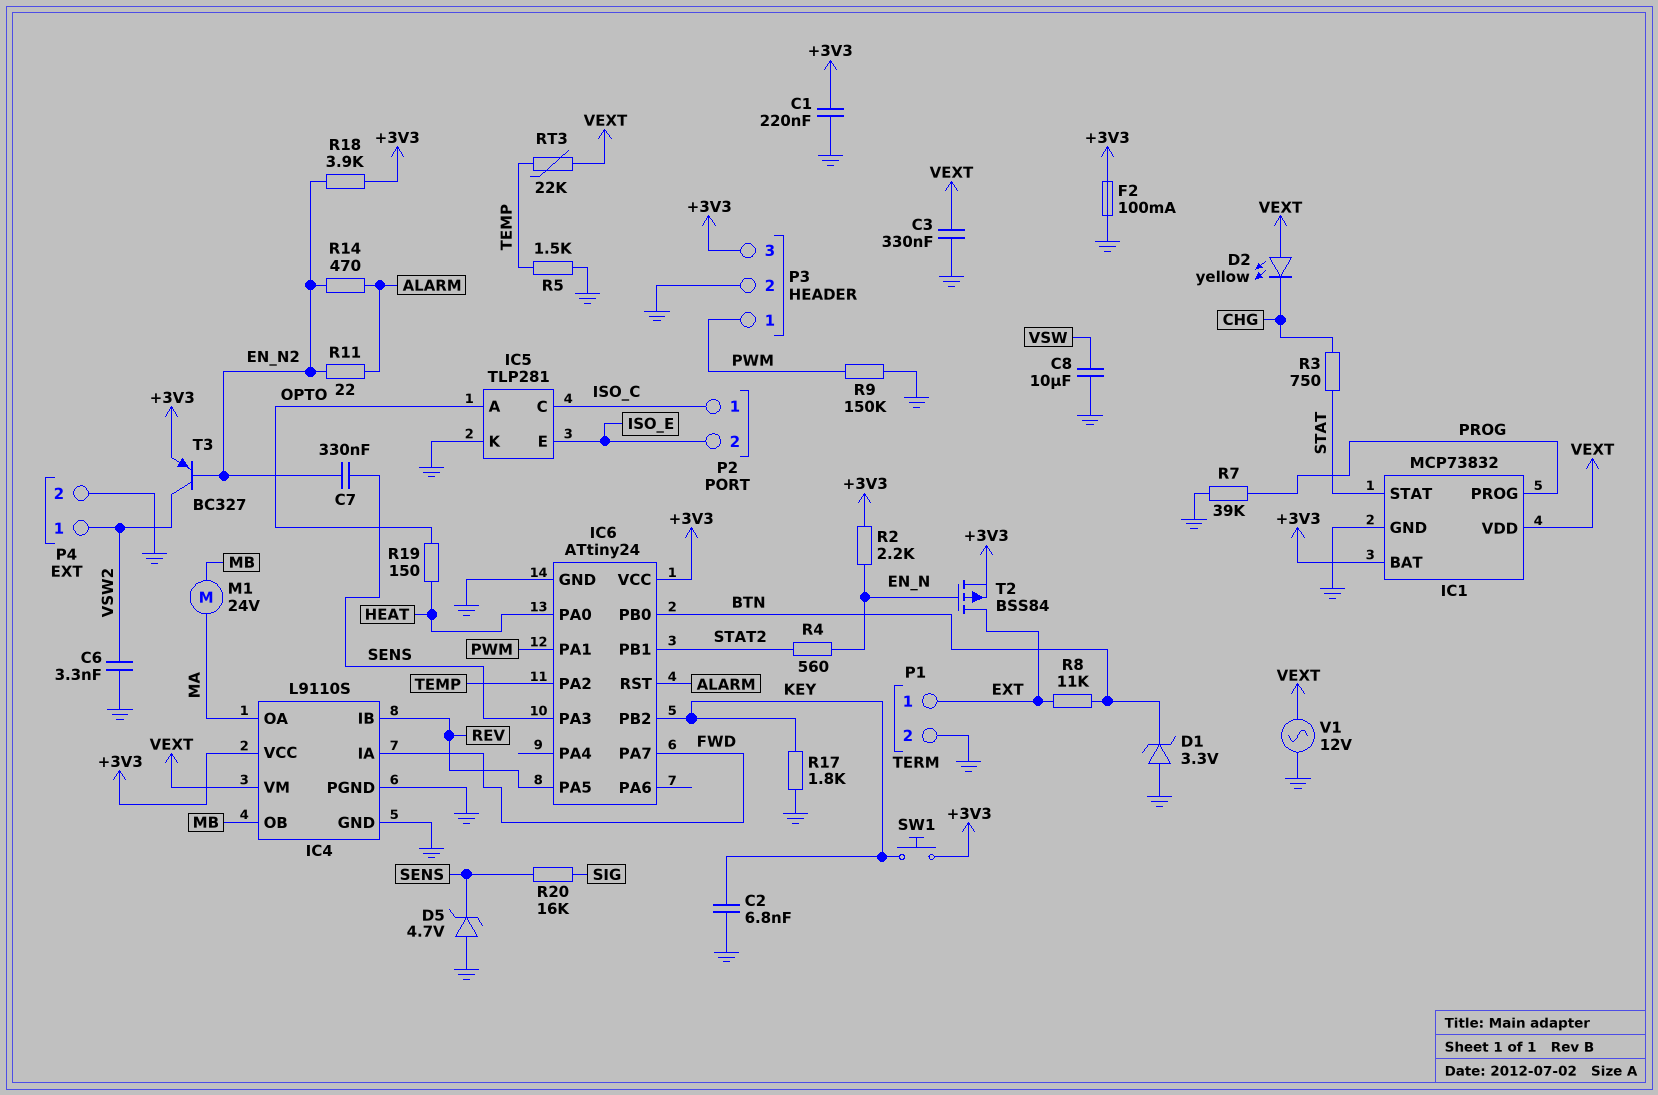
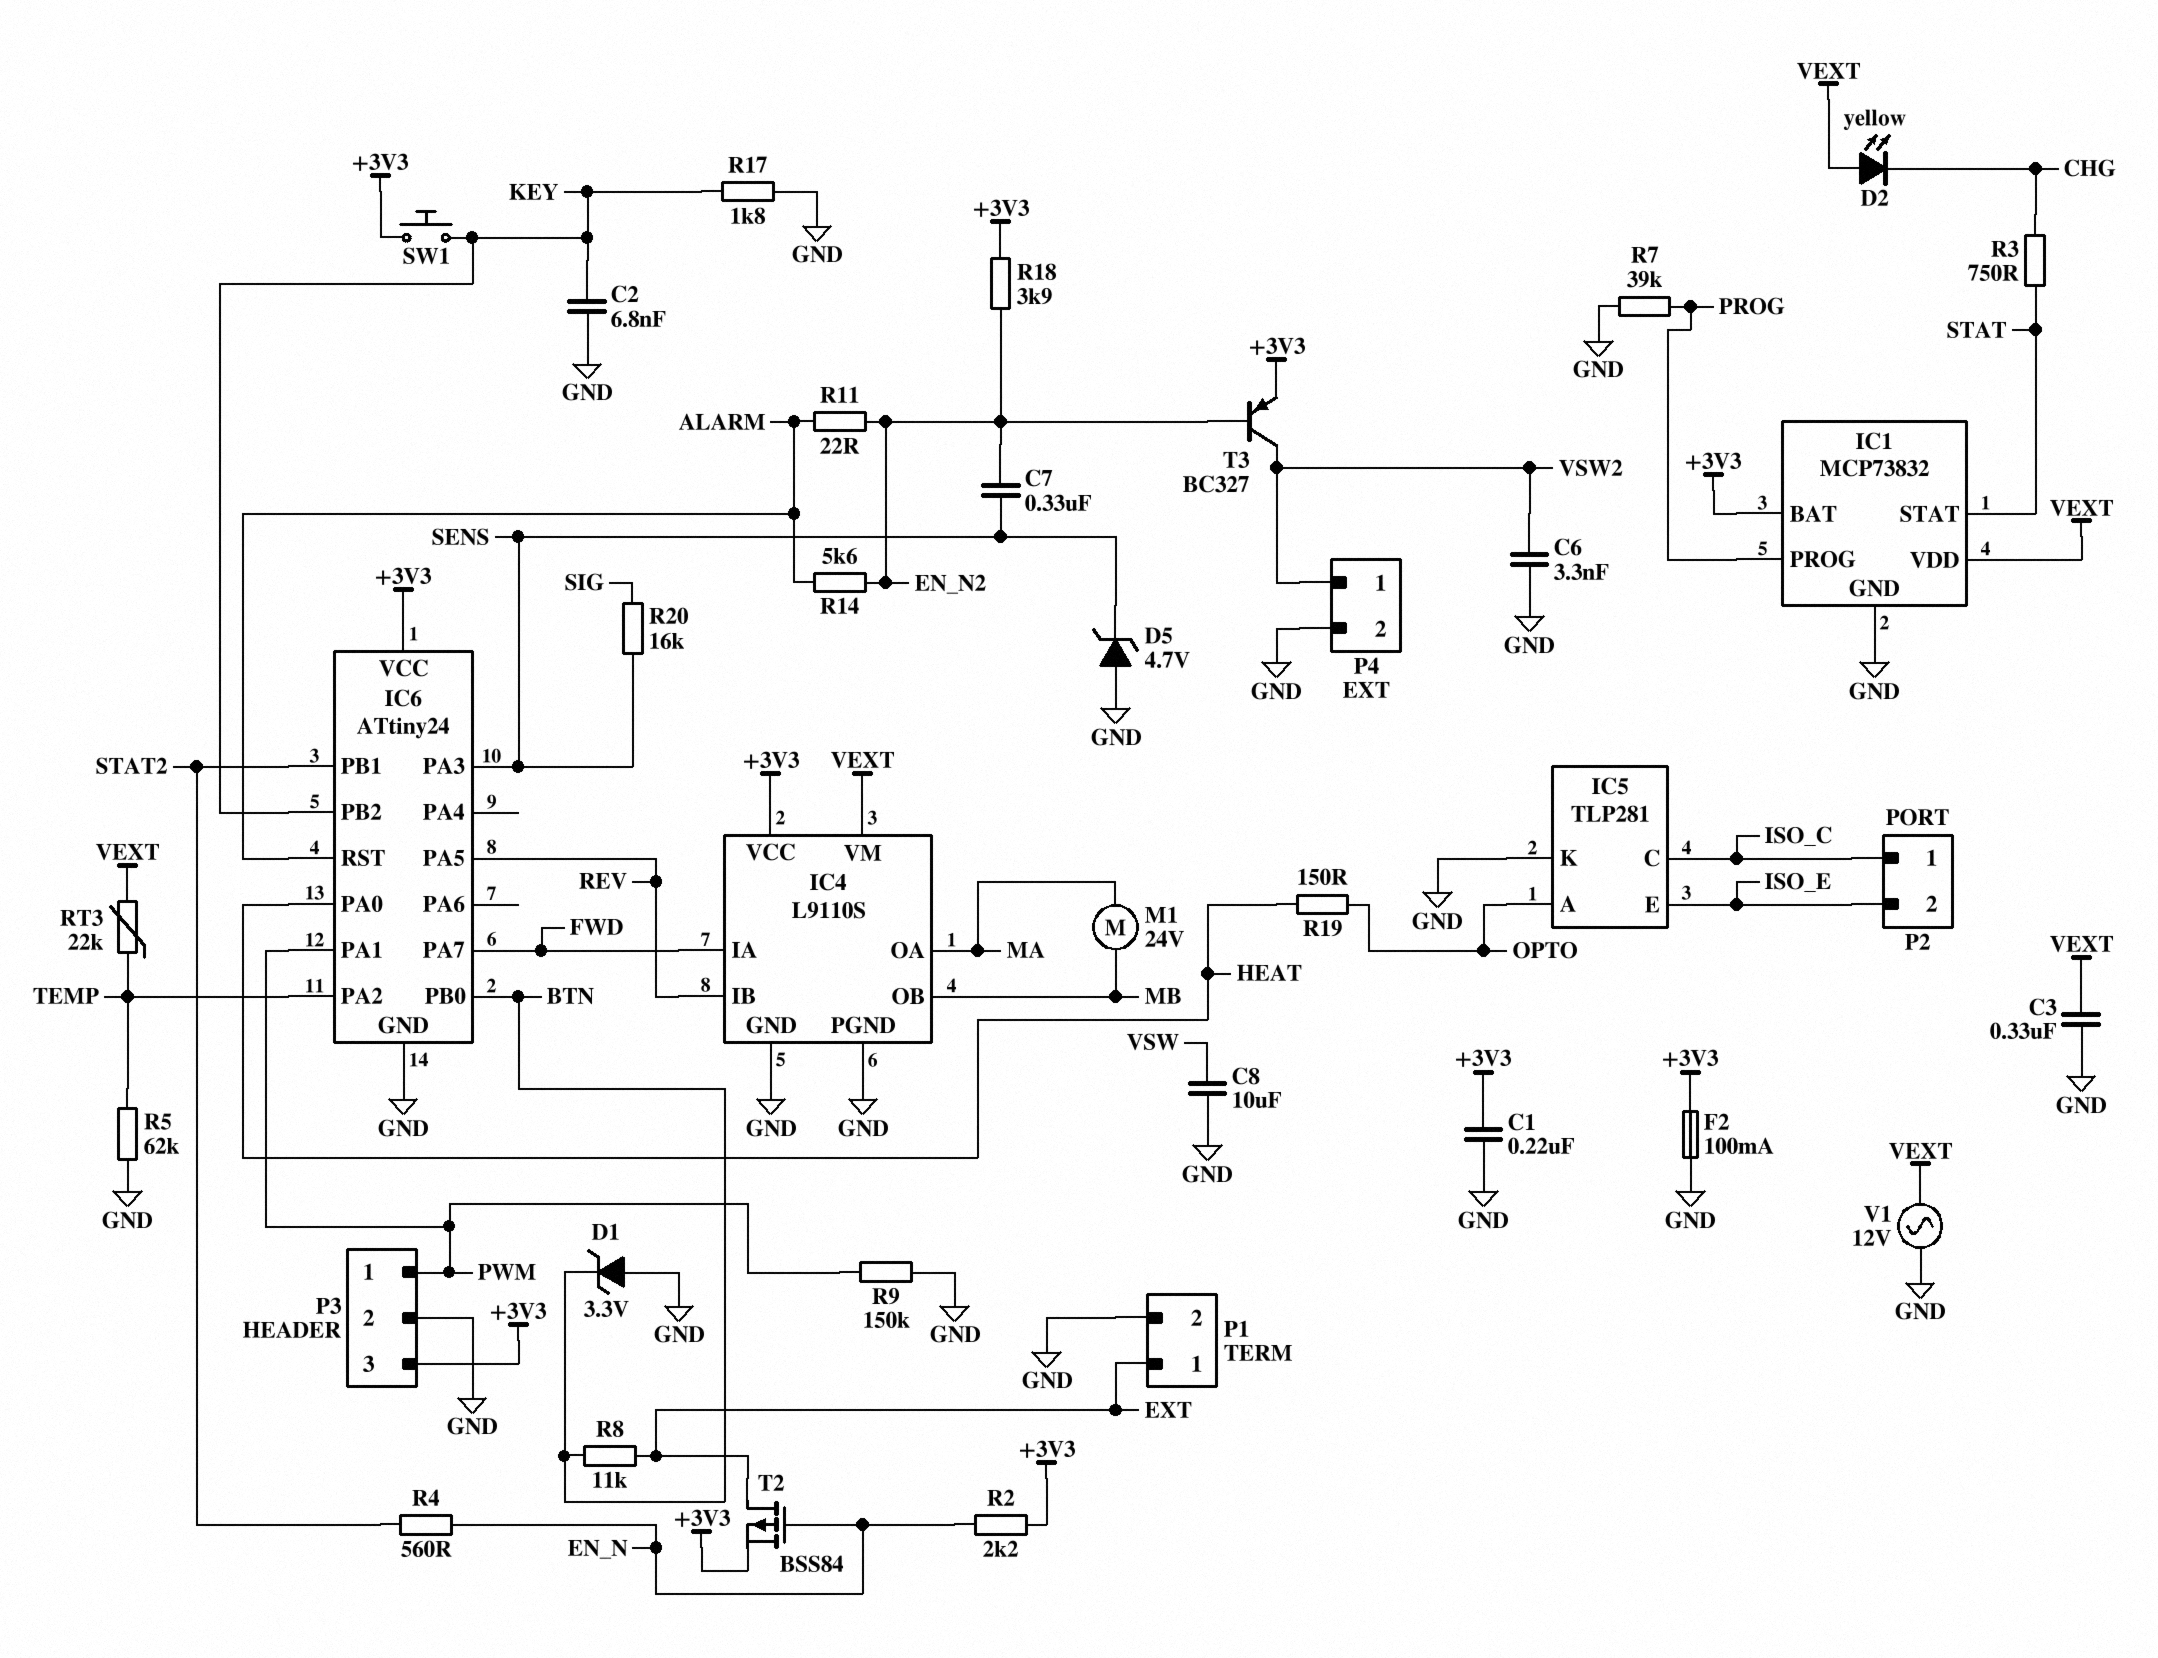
R5: 1.5k (GND, TEMP) -> 62k (GND, TEMP)
R14: 470 (ALARM, EN_N2) -> 5.6k (ALARM, EN_N2)

